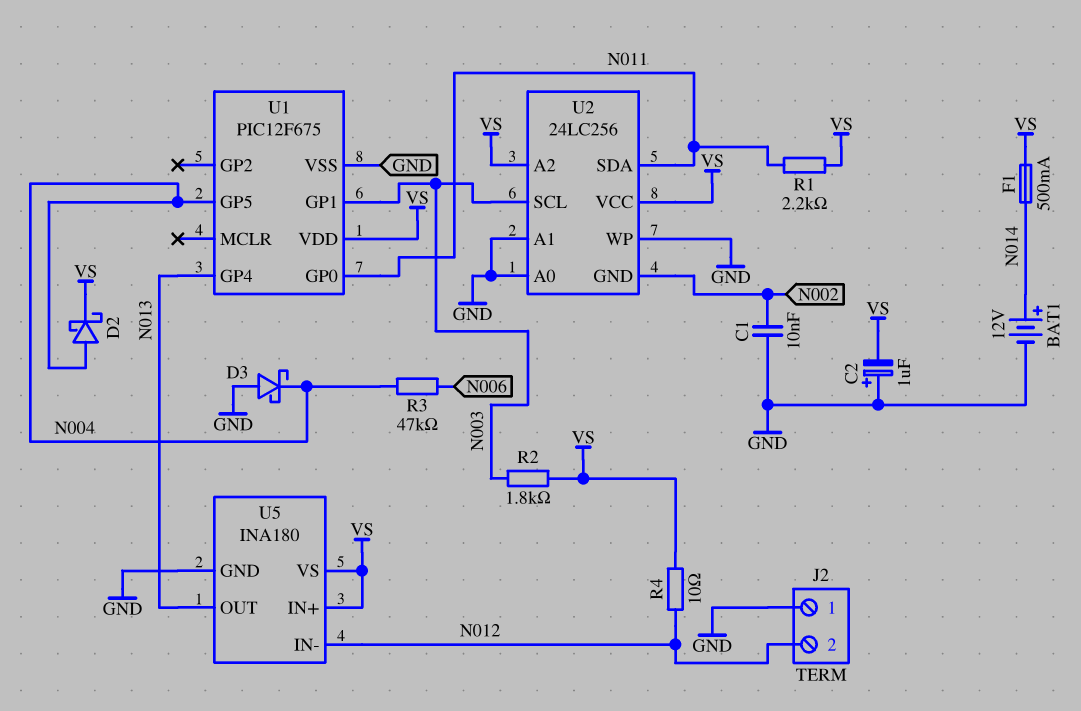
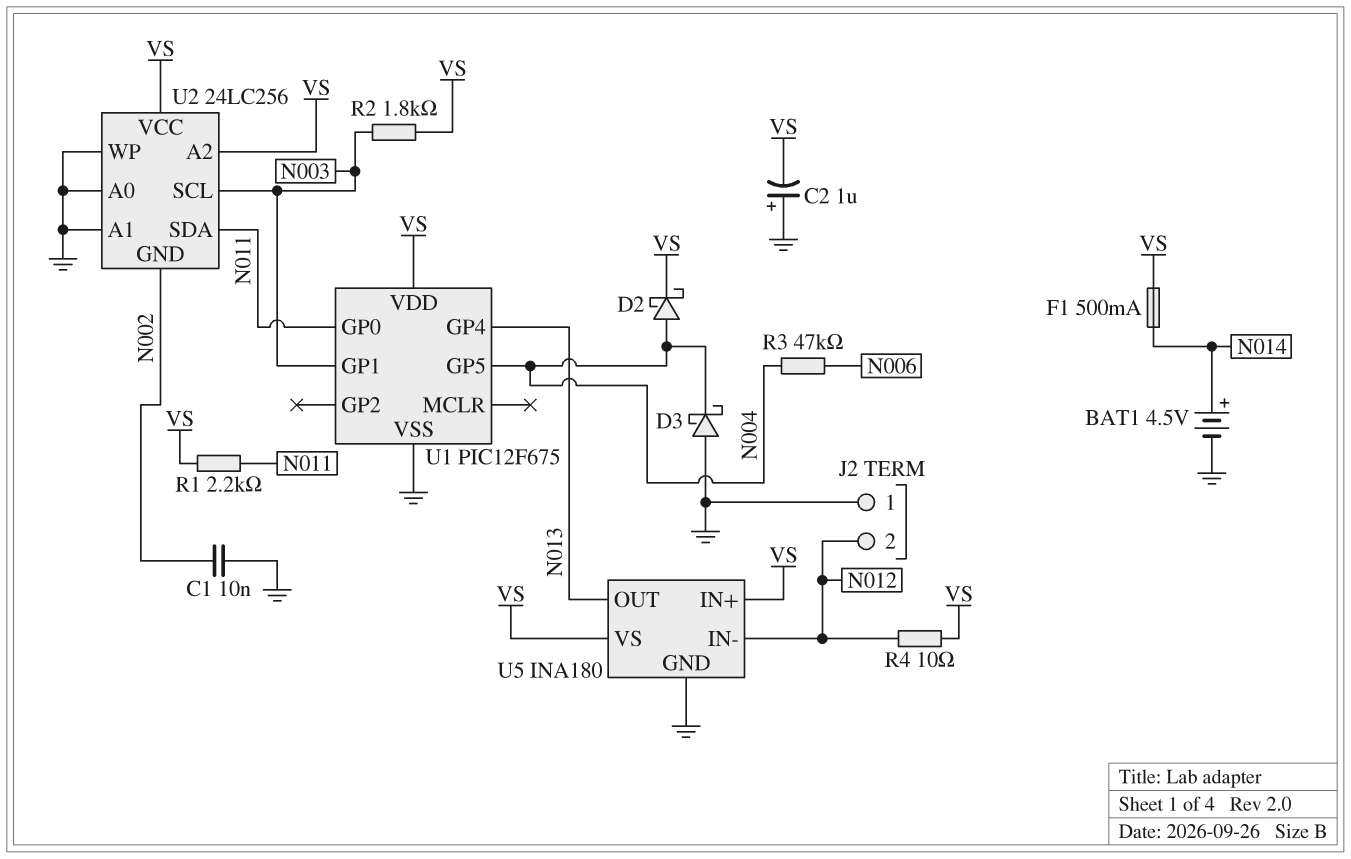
BAT1: 12V (plus N014, minus GND) -> 4.5V (plus N014, minus GND)

